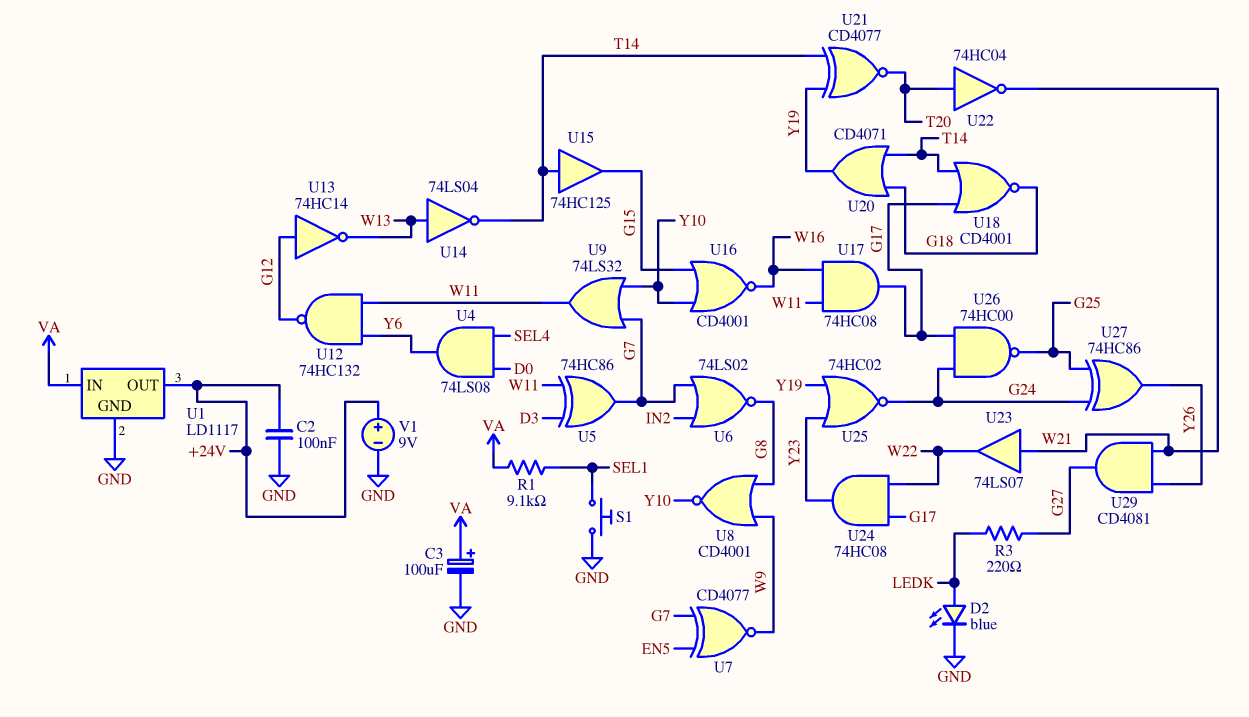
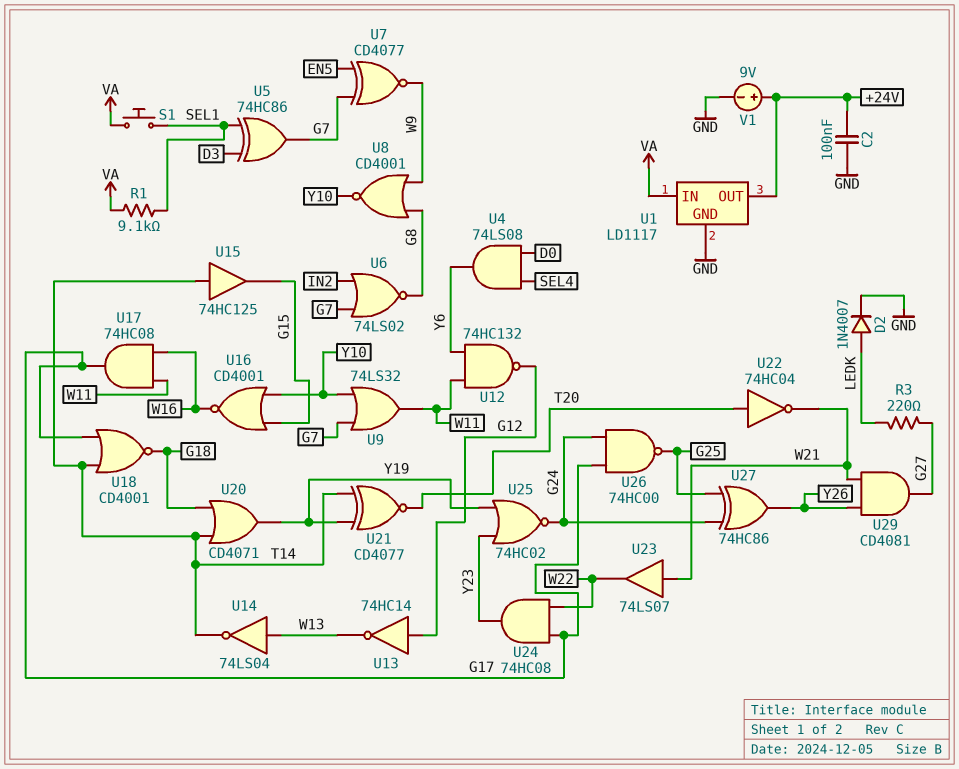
C3: 100uF (plus VA, minus GND) -> none
D2: LED blue (A LEDK, K GND) -> diode 1N4007 (A LEDK, K GND)
S1: button (GND, SEL1) -> button (SEL1, VA)
U5: XOR 74HC86 (in D3, in W11, out G7) -> XOR 74HC86 (in D3, in SEL1, out G7)

